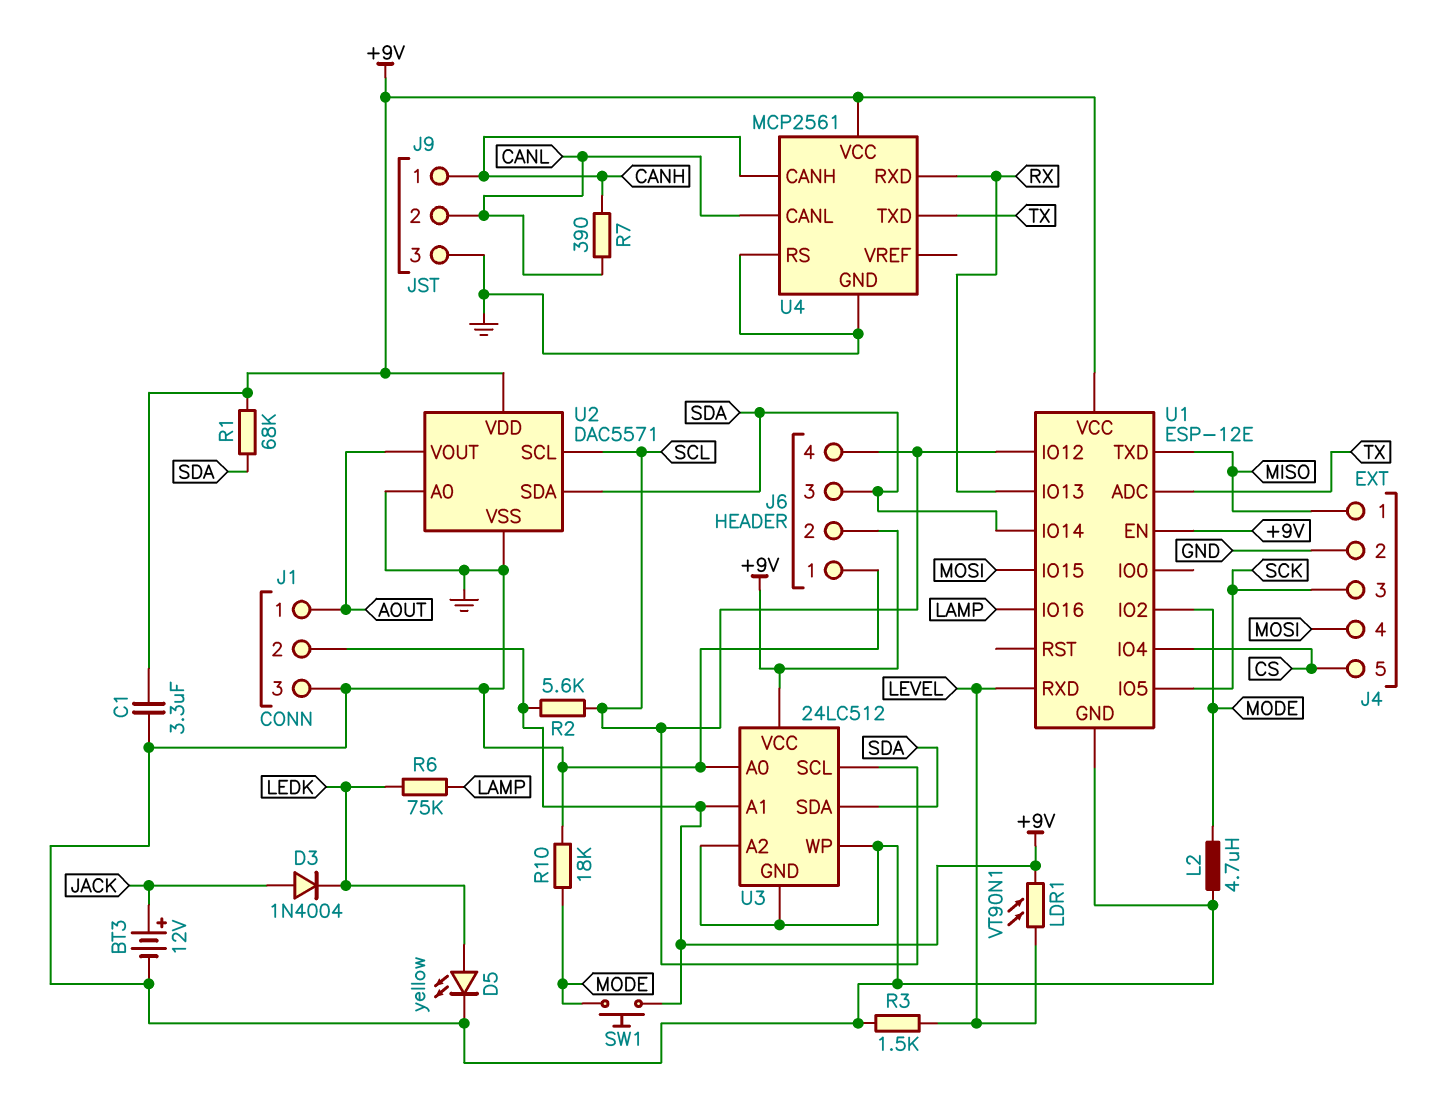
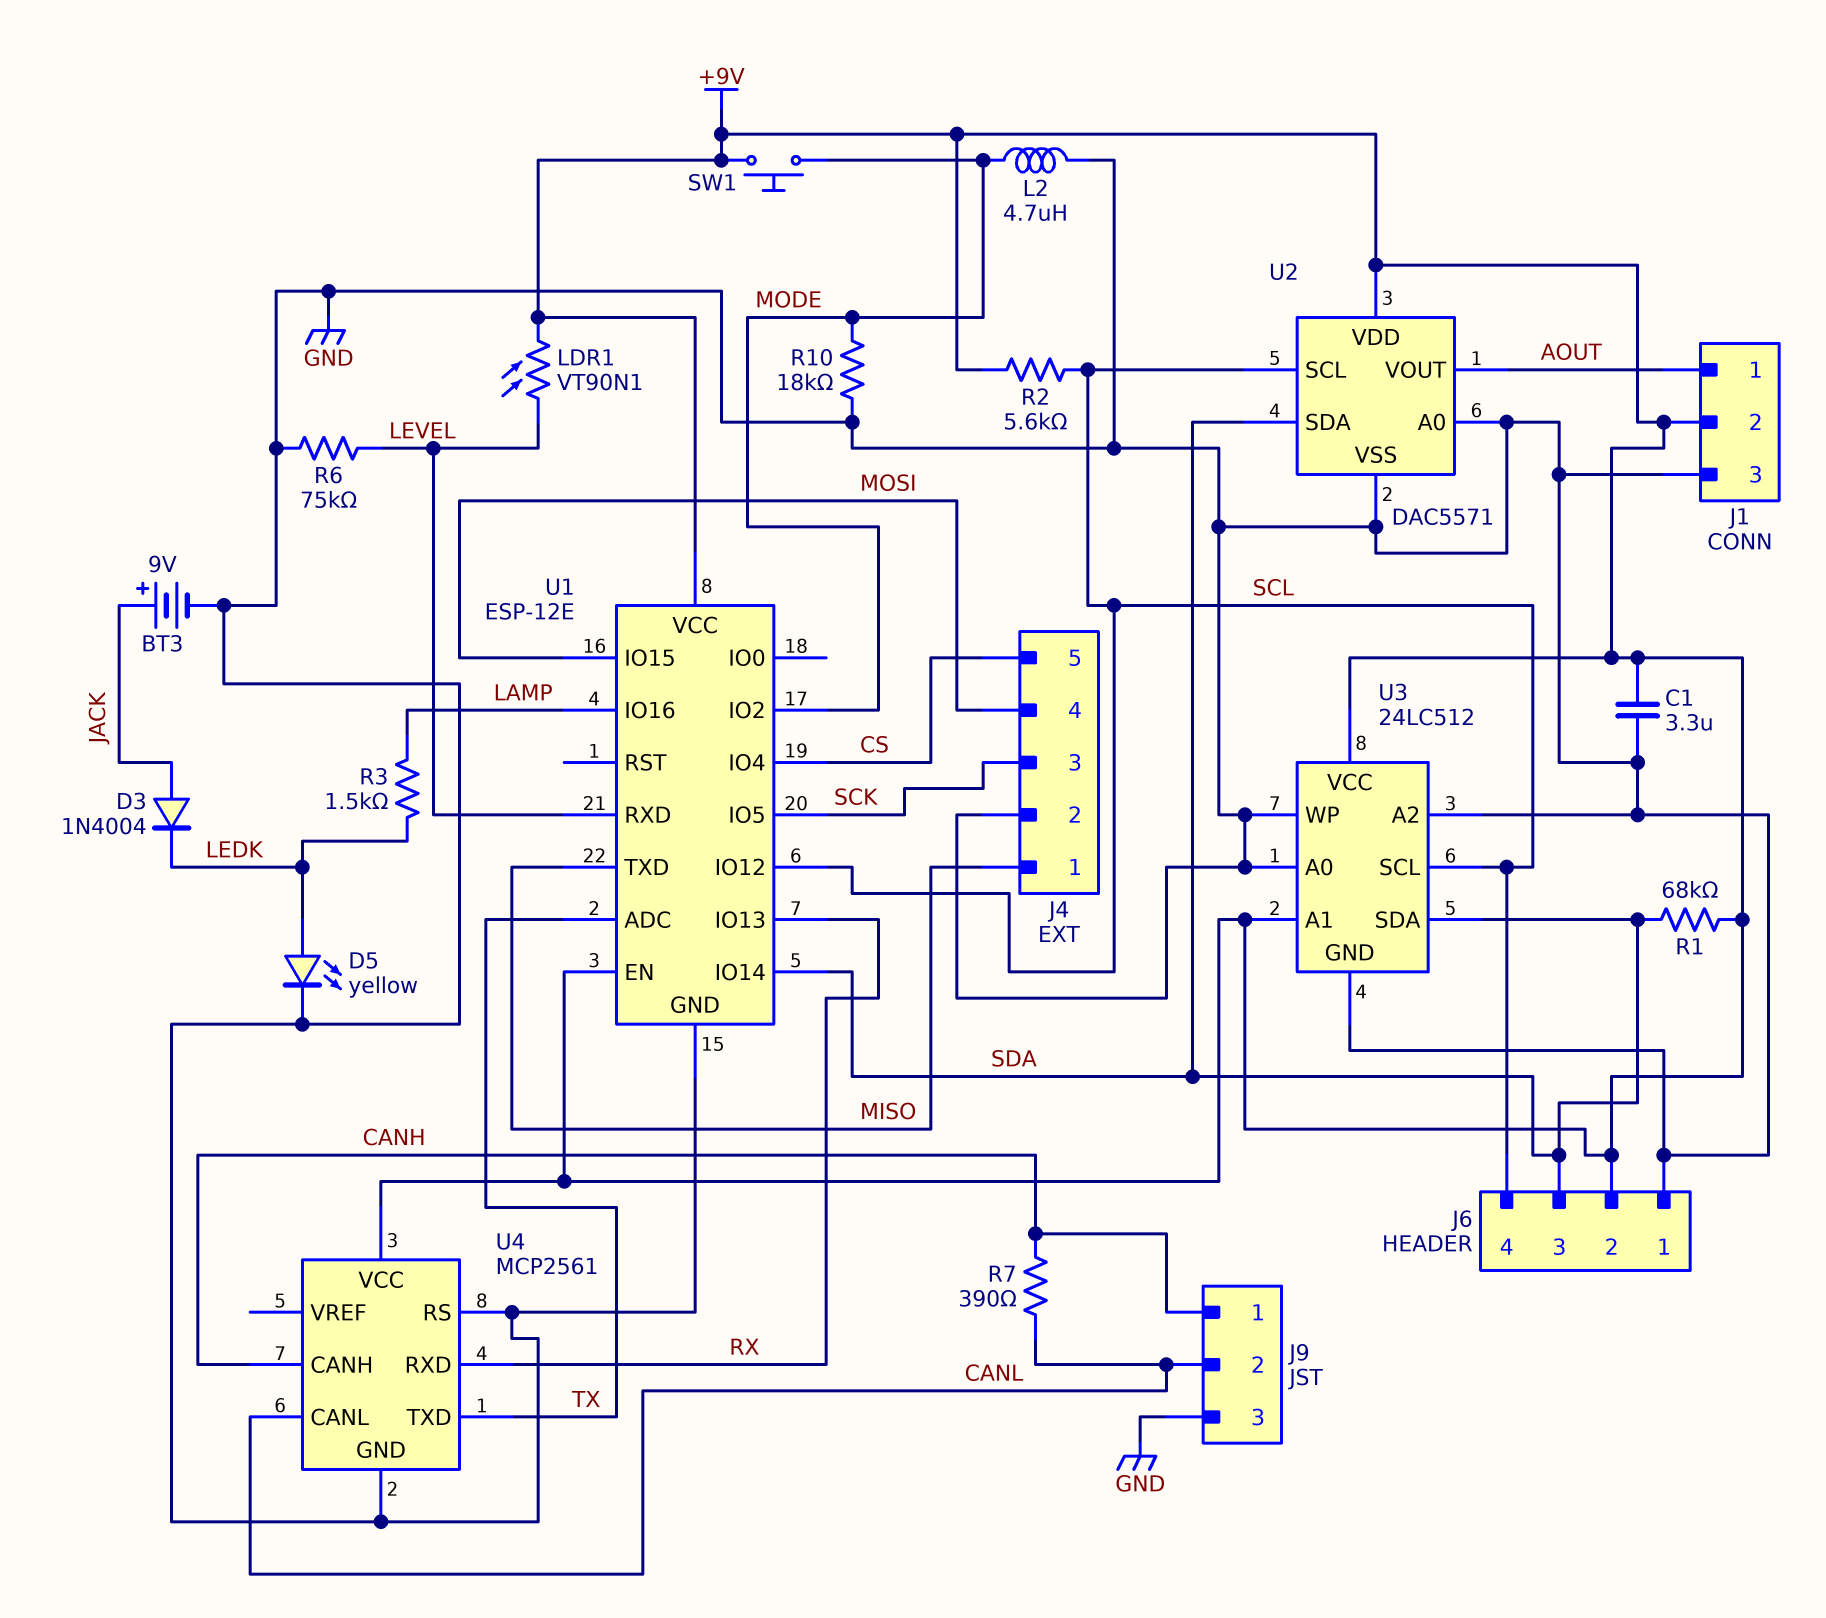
BT3: 12V (plus JACK, minus GND) -> 9V (plus JACK, minus GND)
R3: 1.5k (GND, LEVEL) -> 1.5k (LAMP, LEDK)
R6: 75k (LAMP, LEDK) -> 75k (GND, LEVEL)

